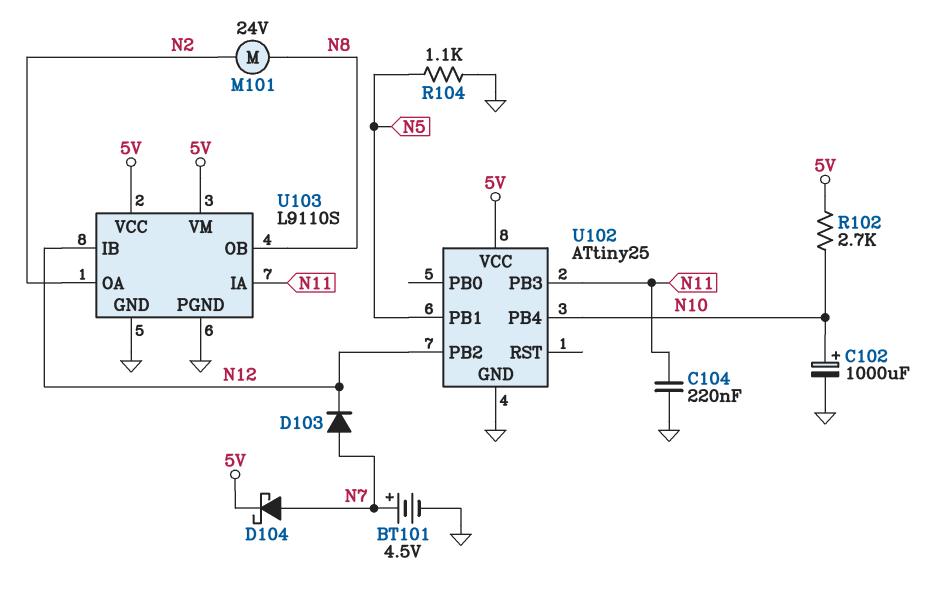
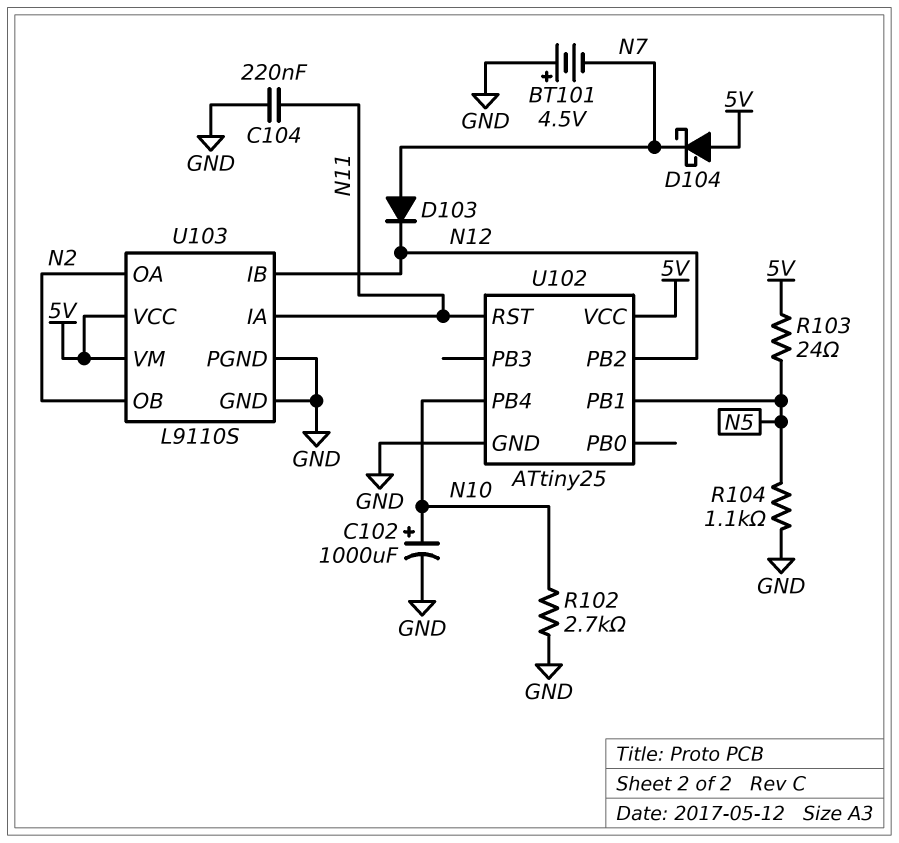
BT101: 4.5V (plus N7, minus GND) -> 4.5V (plus GND, minus N7)
D104: schottky (A N7, K 5V) -> schottky (A 5V, K N7)
M101: motor 24V (N2, N8) -> none
R102: 2.7k (5V, N10) -> 2.7k (GND, N10)
R103: none -> 24 (5V, N5)
U102 pin PB3: N11 -> none
U102 pin RST: none -> N11
U103 pin OB: N8 -> N2

